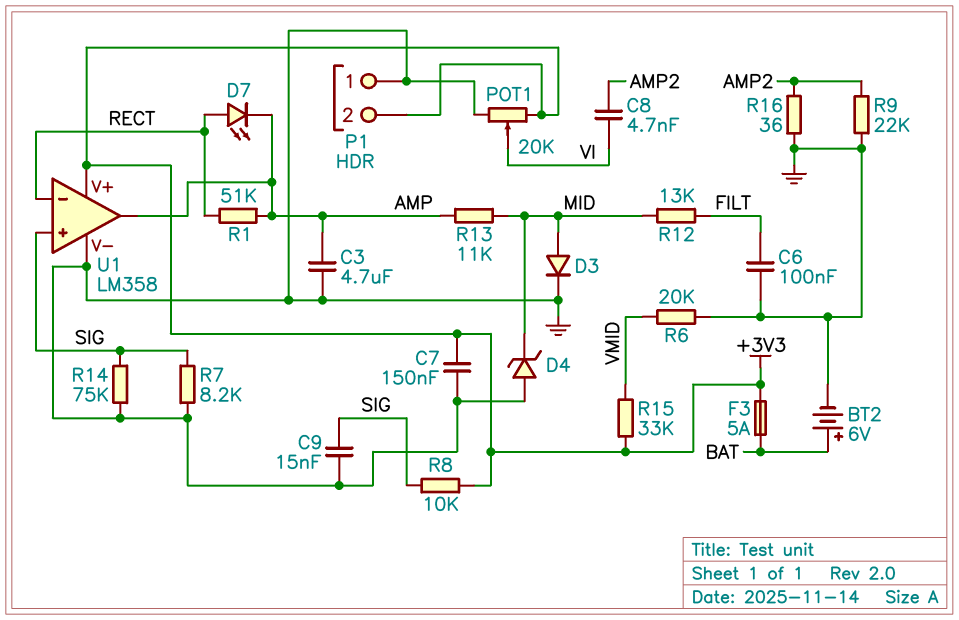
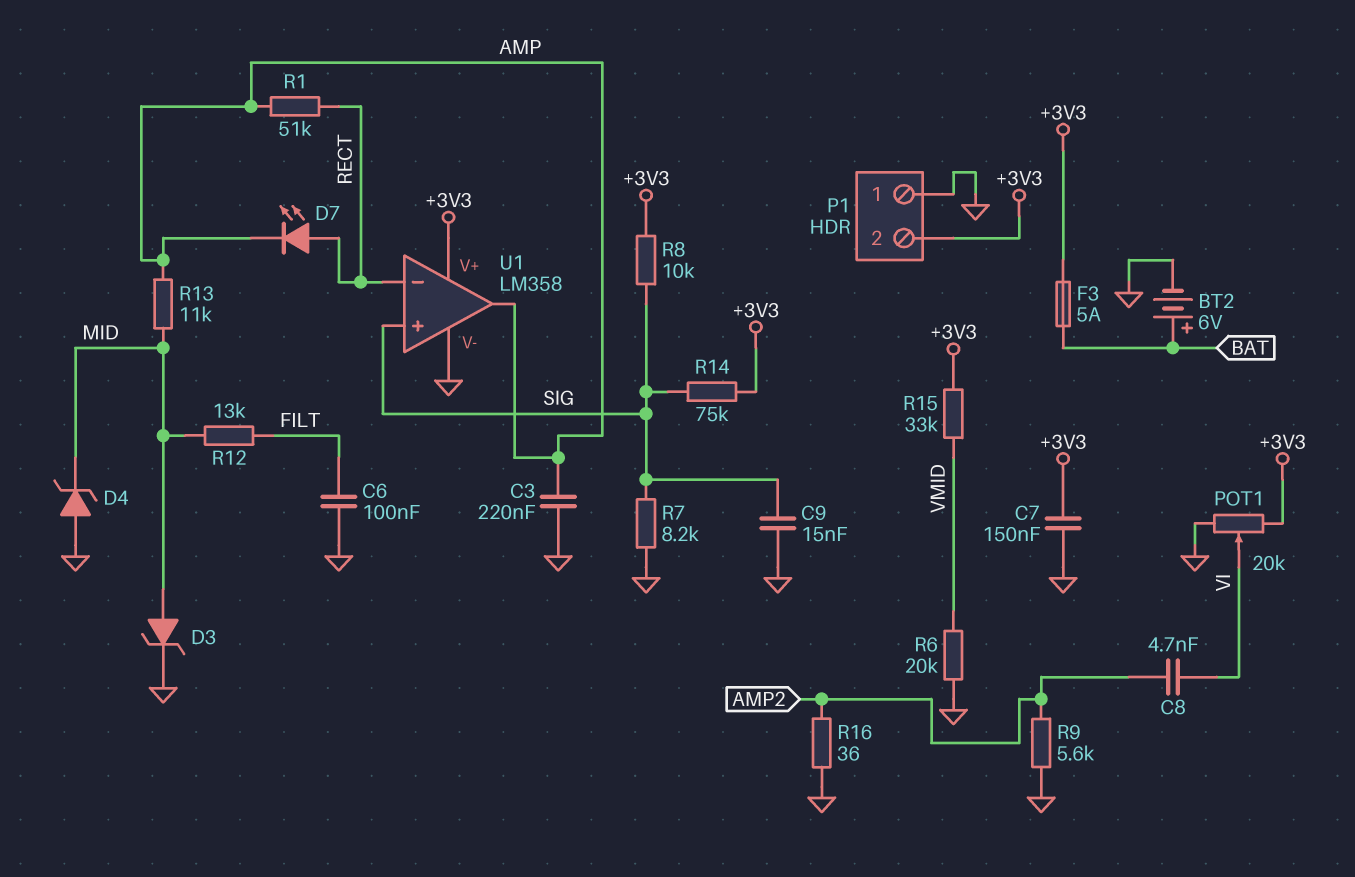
C3: 4.7uF (AMP, GND) -> 220nF (AMP, GND)
D3: diode (A MID, K GND) -> zener (A MID, K GND)
R9: 22k (AMP2, GND) -> 5.6k (AMP2, GND)
R14: 75k (GND, SIG) -> 75k (+3V3, SIG)

